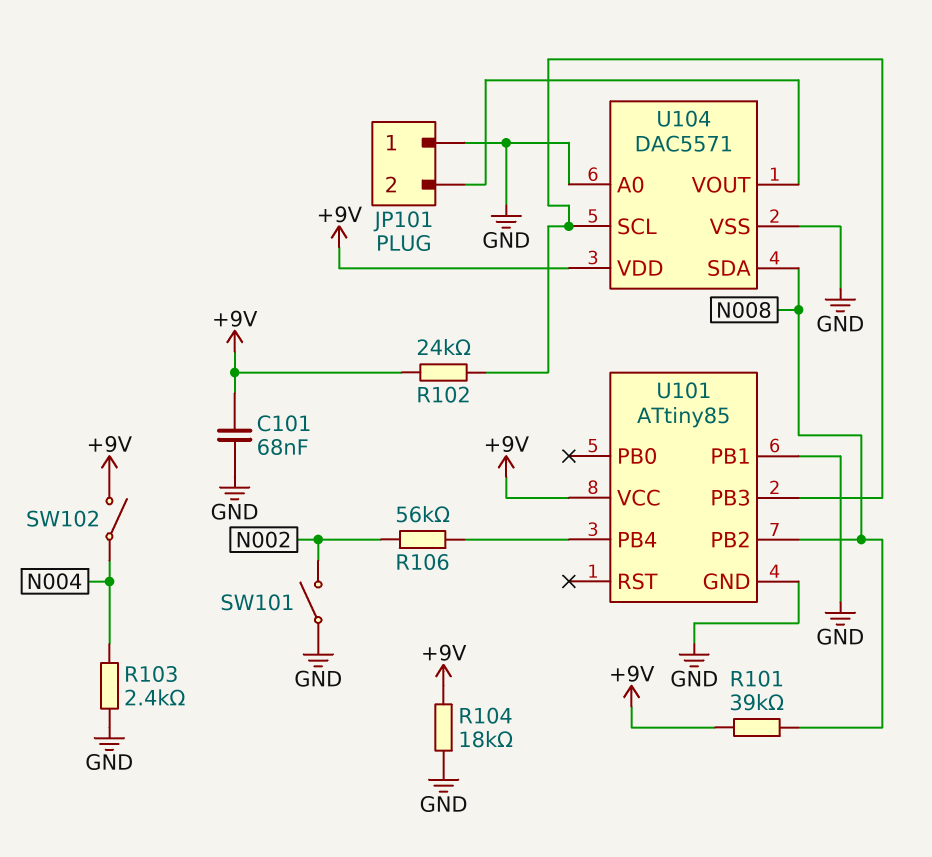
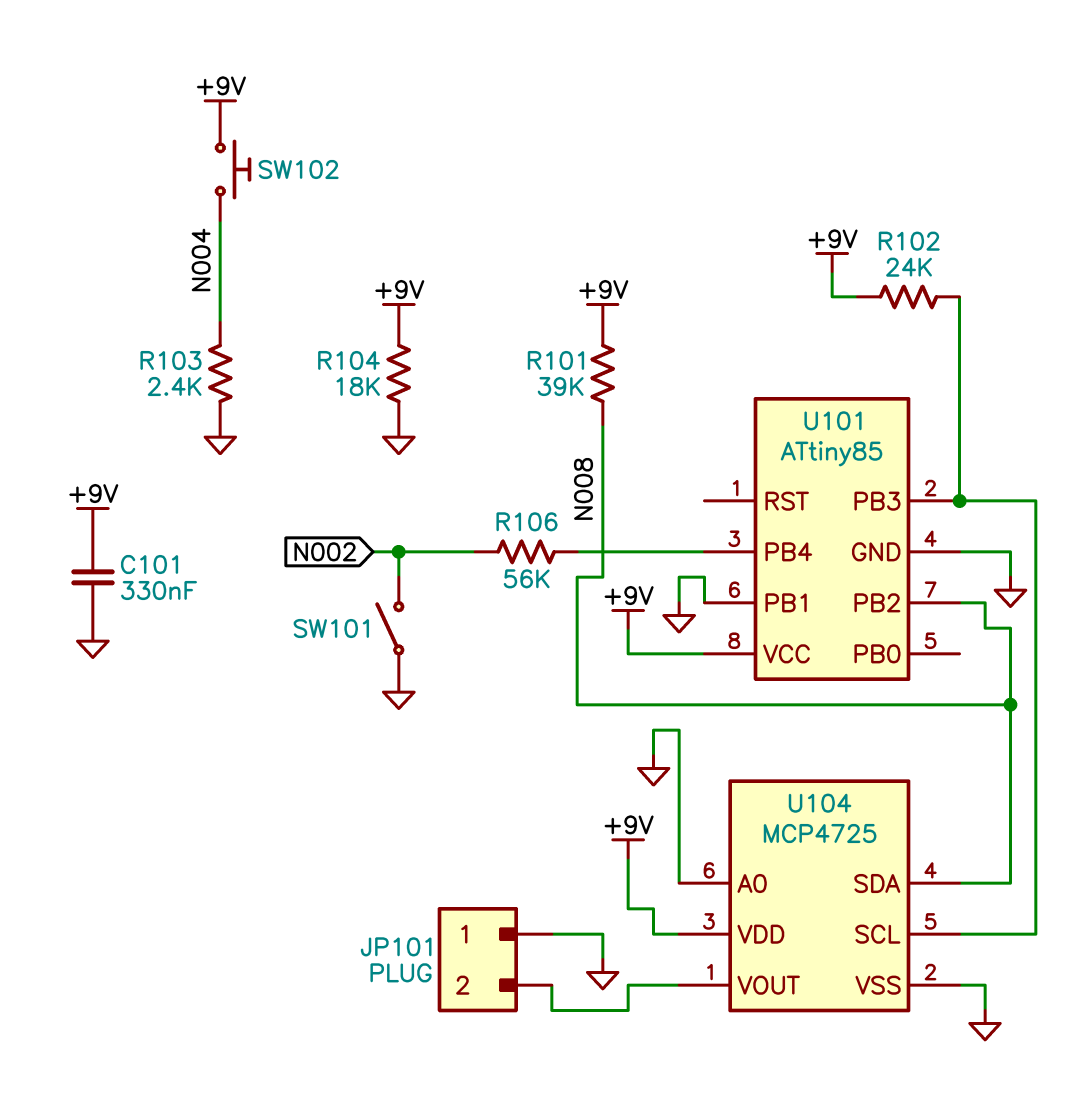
C101: 68nF (+9V, GND) -> 330nF (+9V, GND)
SW102: switch (+9V, N004) -> button (+9V, N004)
U104: DAC5571 -> MCP4725

